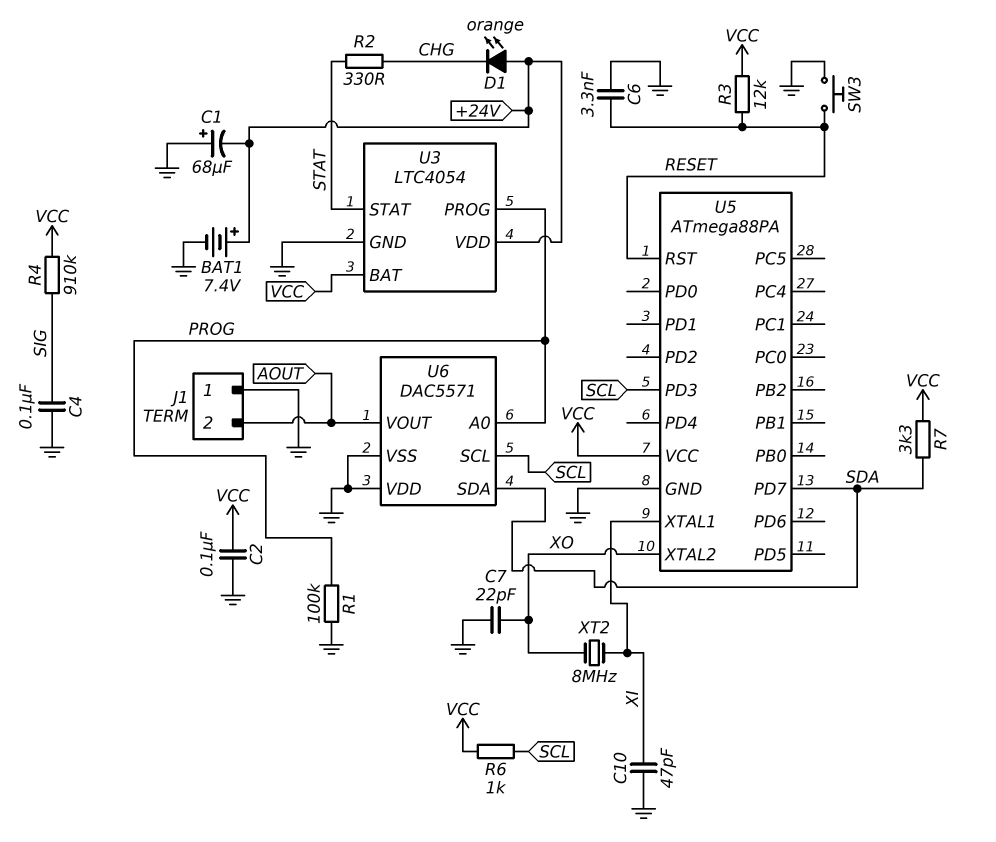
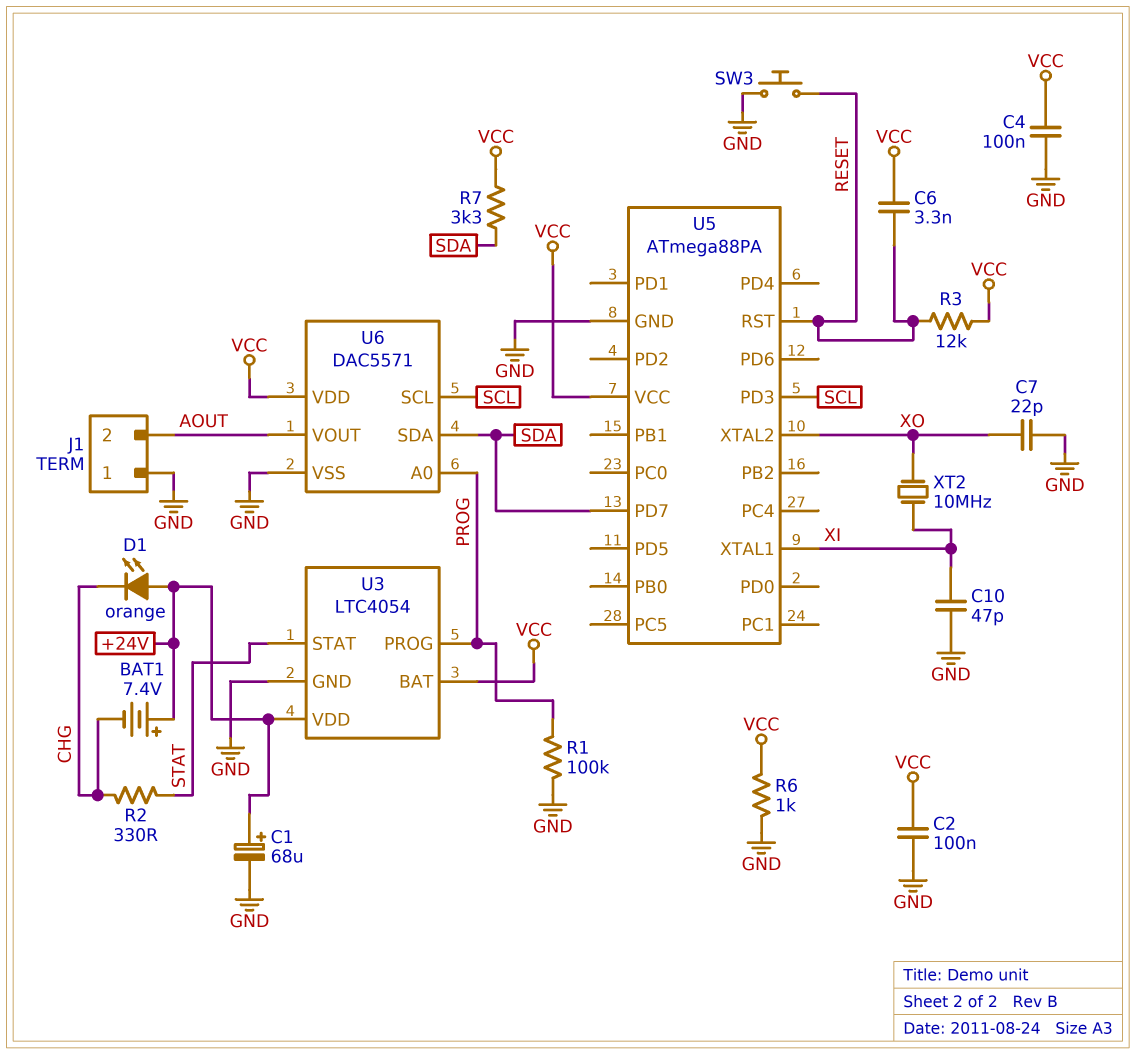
BAT1: 7.4V (plus +24V, minus GND) -> 7.4V (plus +24V, minus CHG)
C1: 68uF (plus GND, minus +24V) -> 68uF (plus +24V, minus GND)
C4: 100nF (GND, SIG) -> 100nF (GND, VCC)
C6: 3.3nF (GND, RESET) -> 3.3nF (RESET, VCC)
R4: 910k (SIG, VCC) -> none
R6: 1k (SCL, VCC) -> 1k (GND, VCC)
U6 pin VDD: GND -> VCC
XT2: 8MHz (XI, XO) -> 10MHz (XI, XO)

